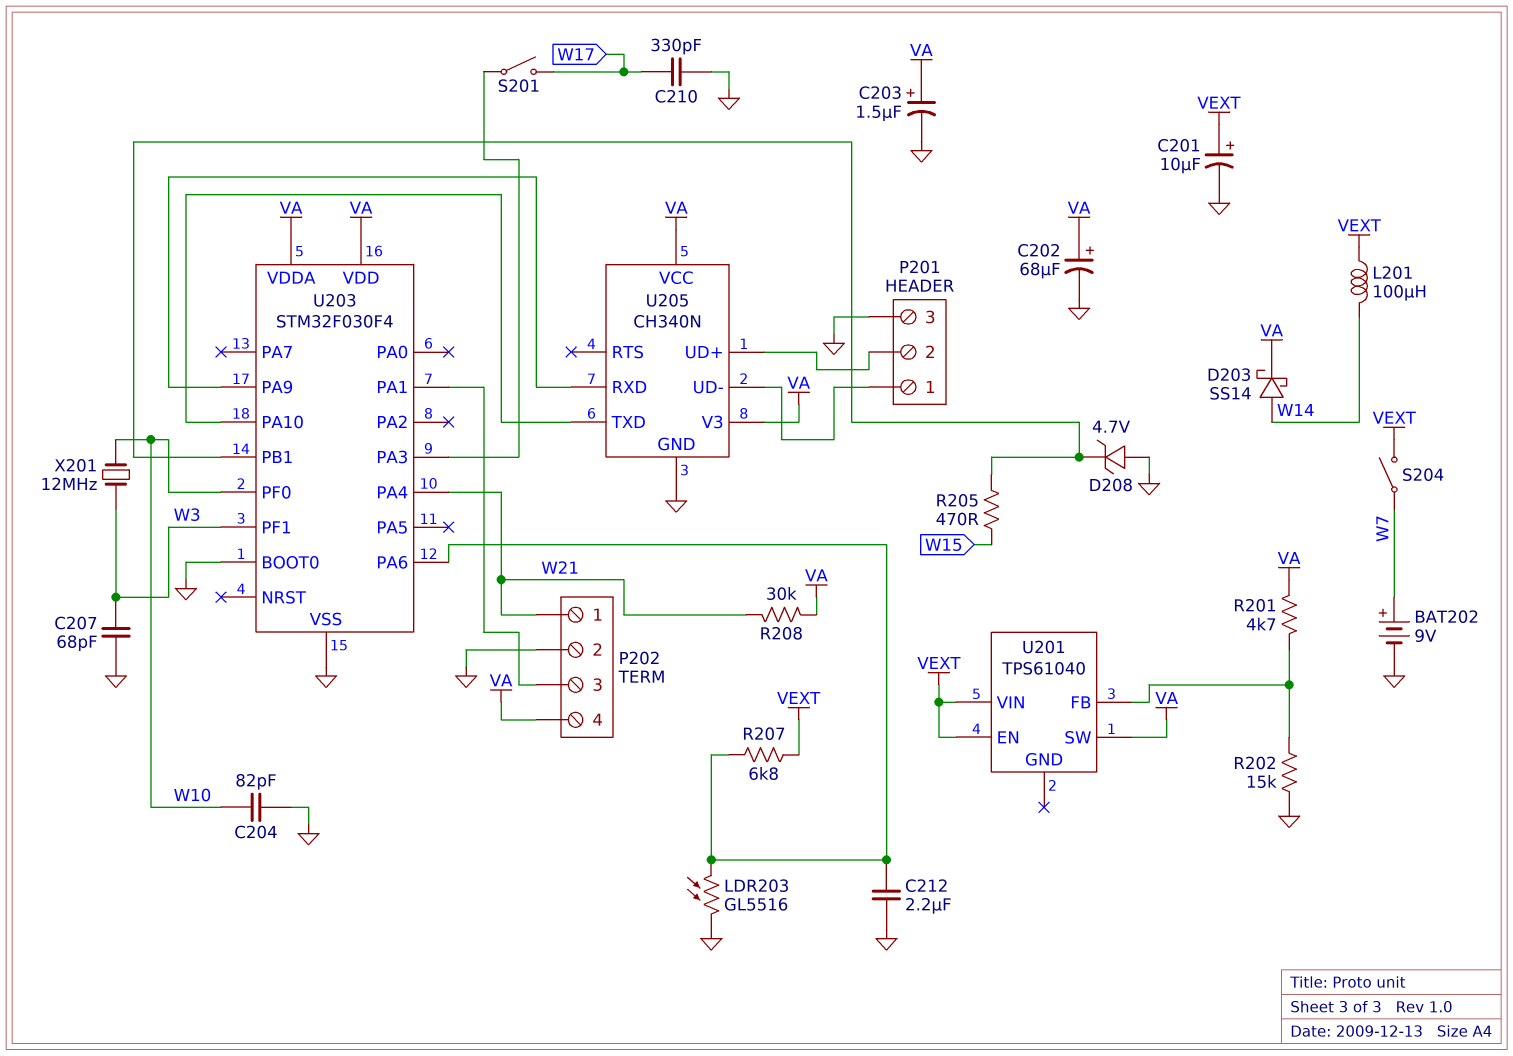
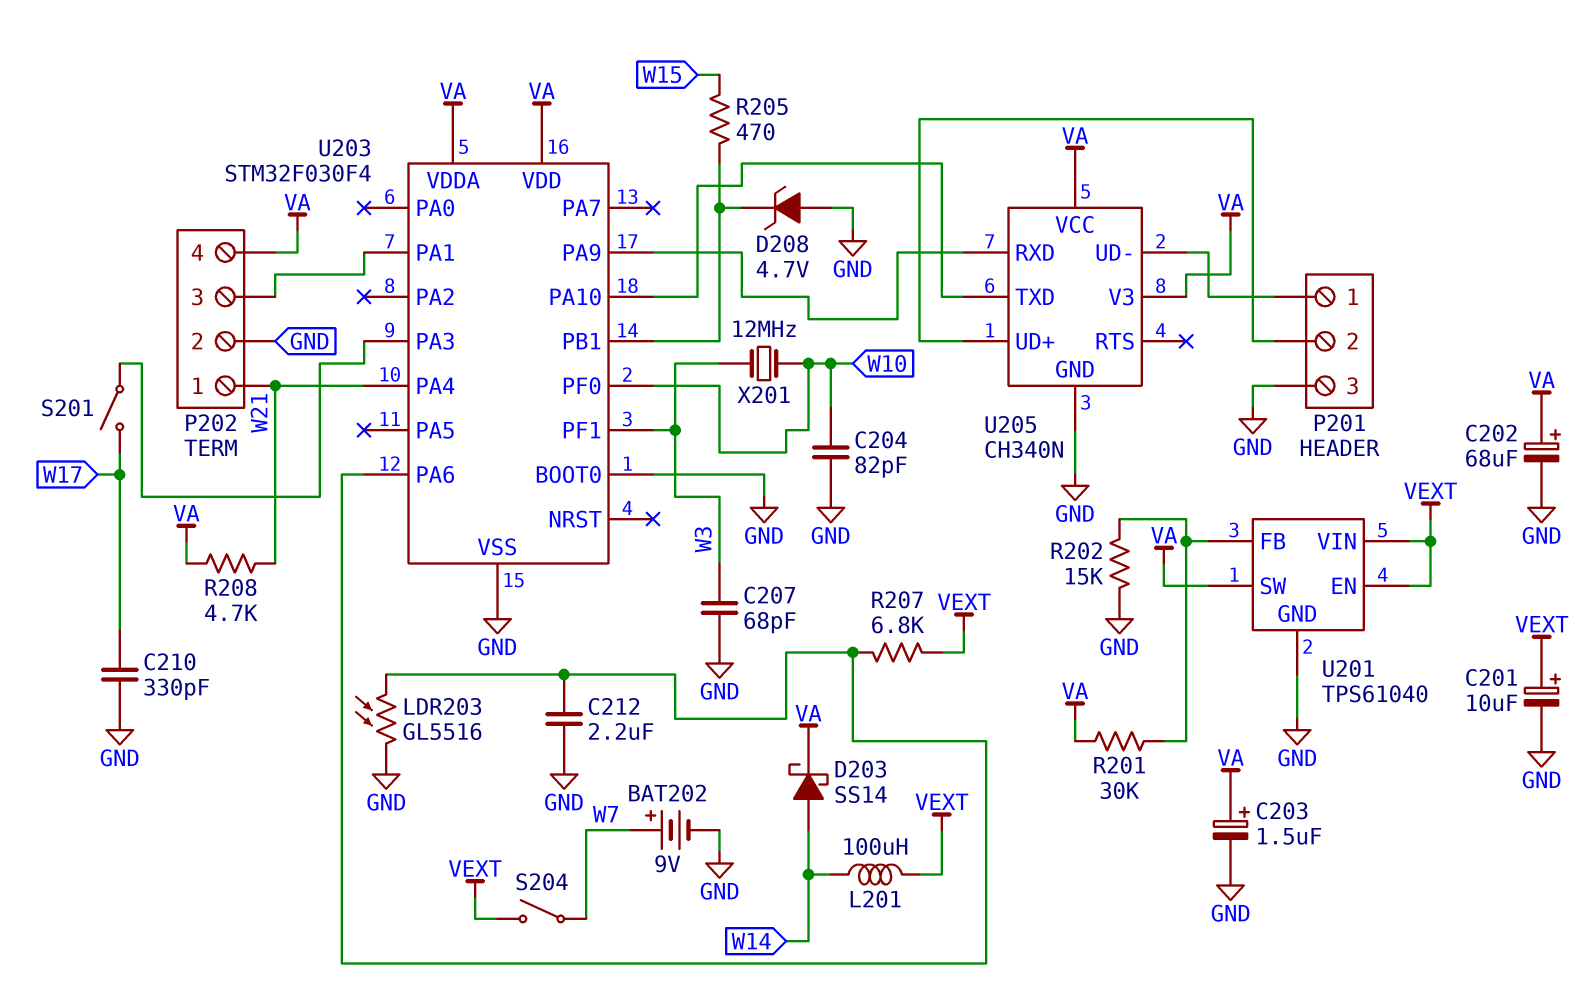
R201: 4.7k (U201/FB, VA) -> 30k (U201/FB, VA)
R208: 30k (VA, W21) -> 4.7k (VA, W21)
U201 pin GND: none -> GND

